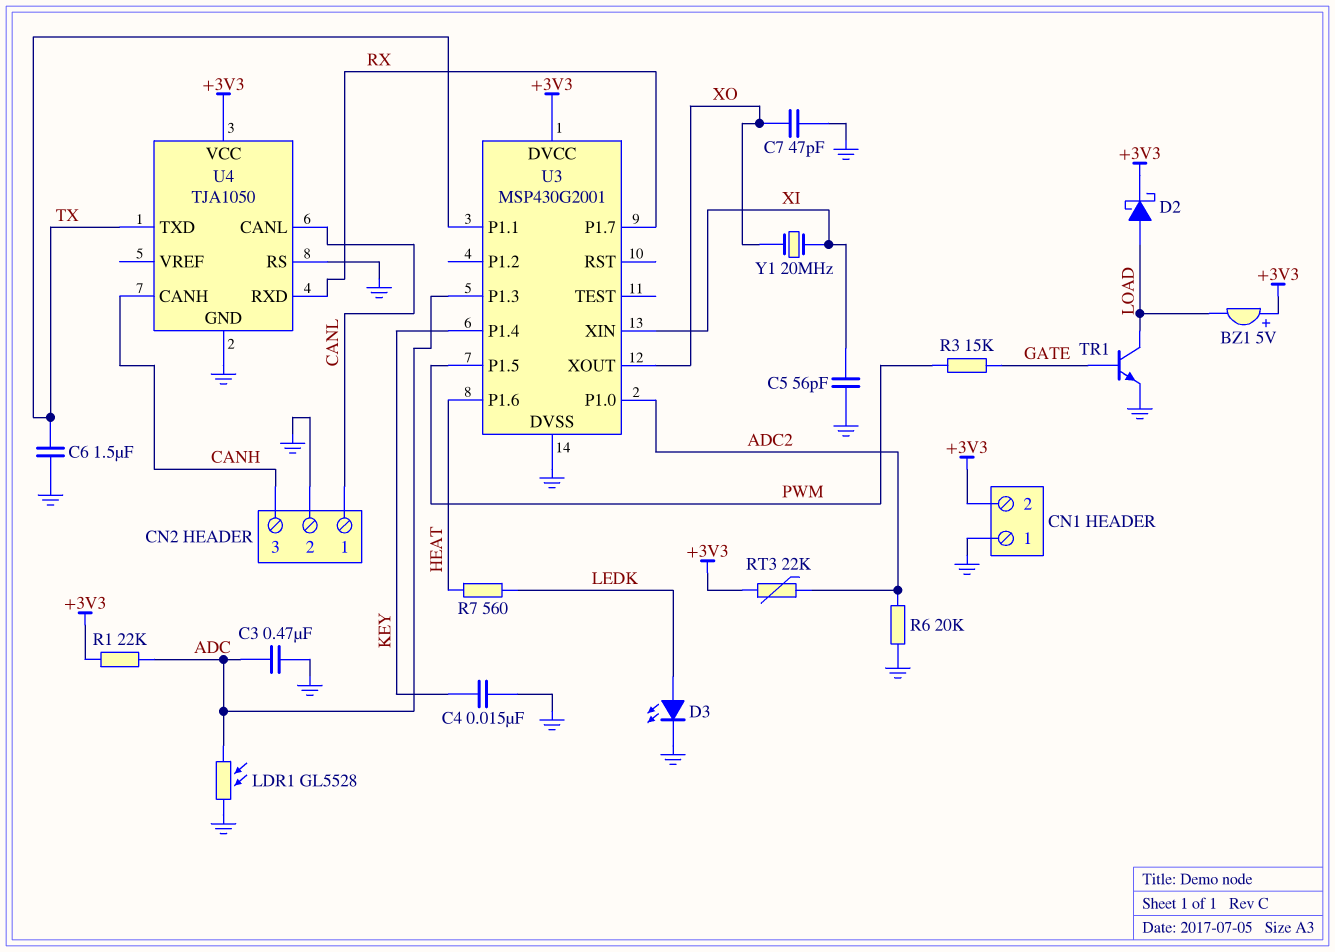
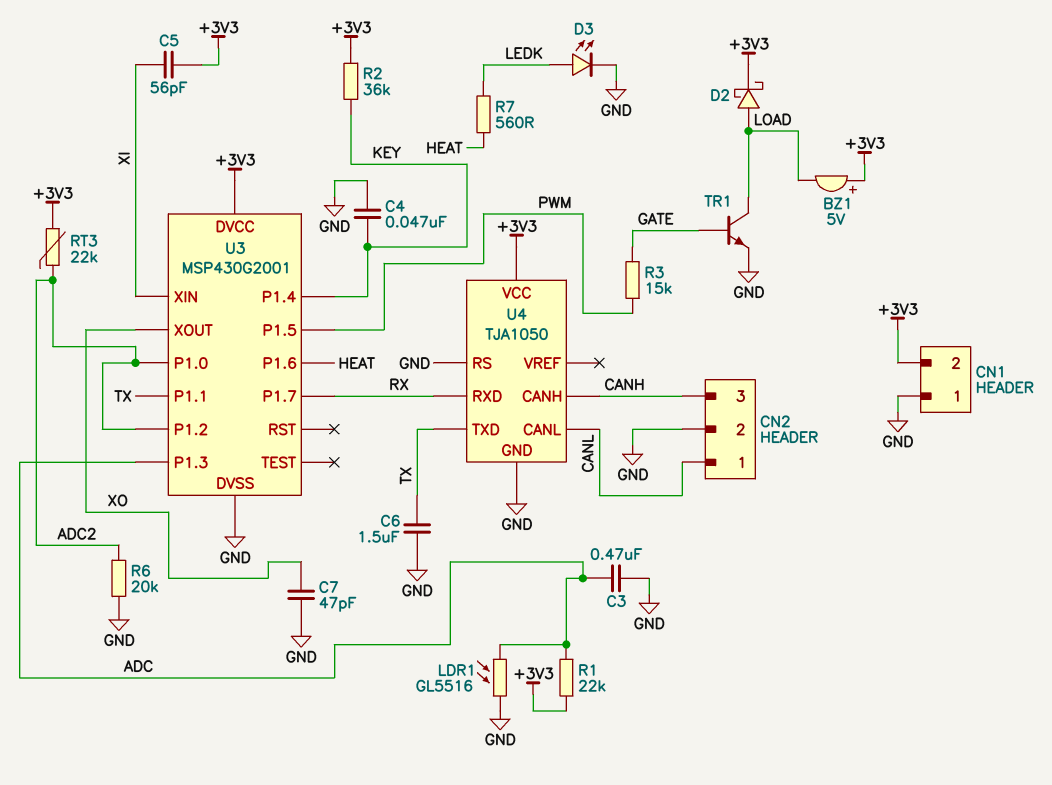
C4: 15nF (GND, KEY) -> 47nF (GND, KEY)
C5: 56pF (GND, XI) -> 56pF (+3V3, XI)
LDR1: GL5528 (ADC, GND) -> GL5516 (ADC, GND)
R2: none -> 36k (+3V3, KEY)
U3 pin P1.2: none -> ADC2
Y1: 20MHz (XI, XO) -> none

